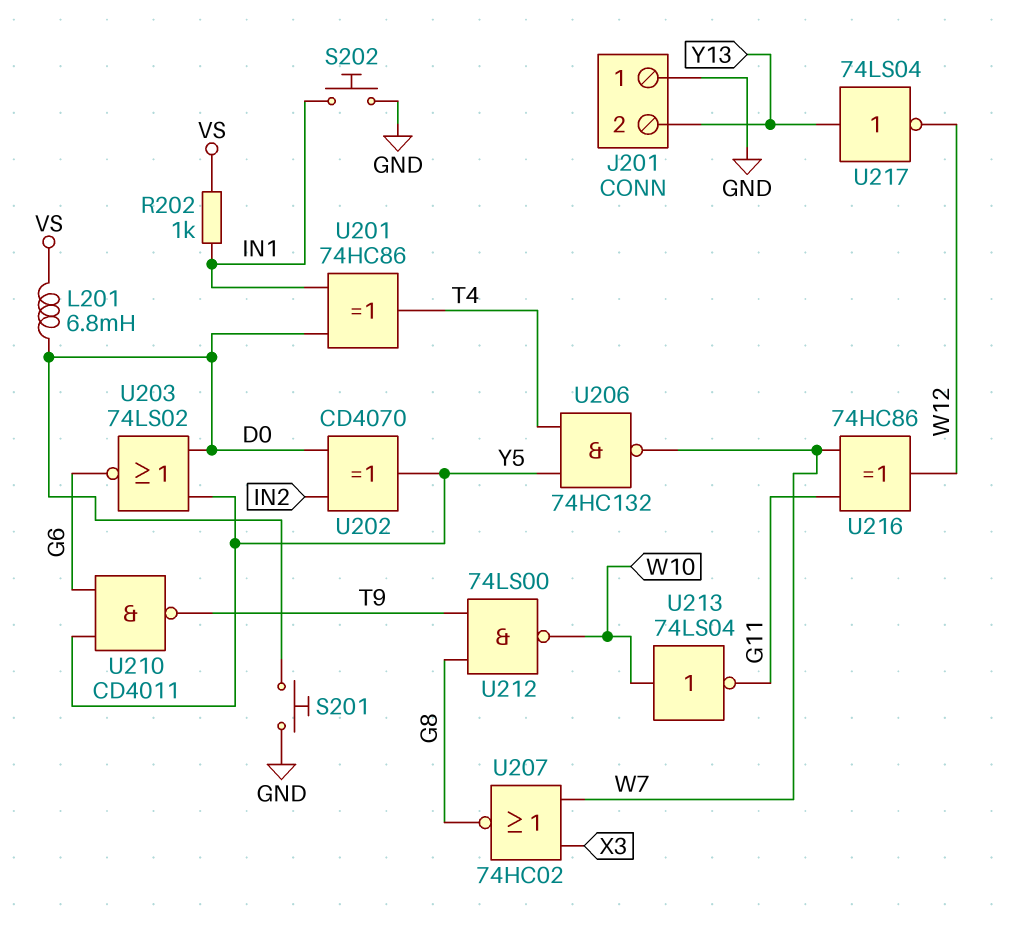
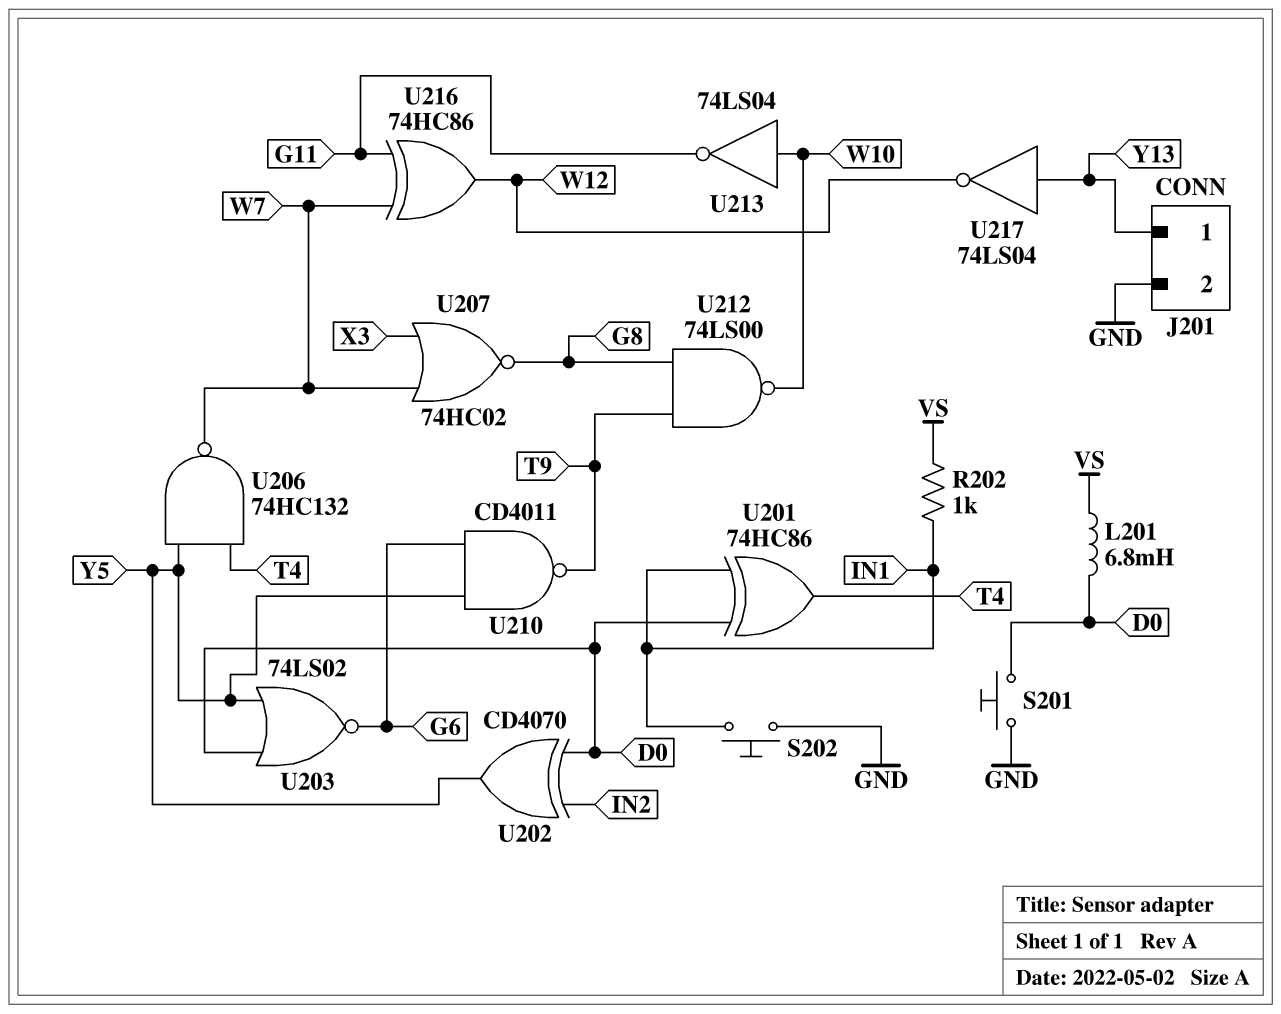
J201 pin 1: GND -> Y13
J201 pin 2: Y13 -> GND

